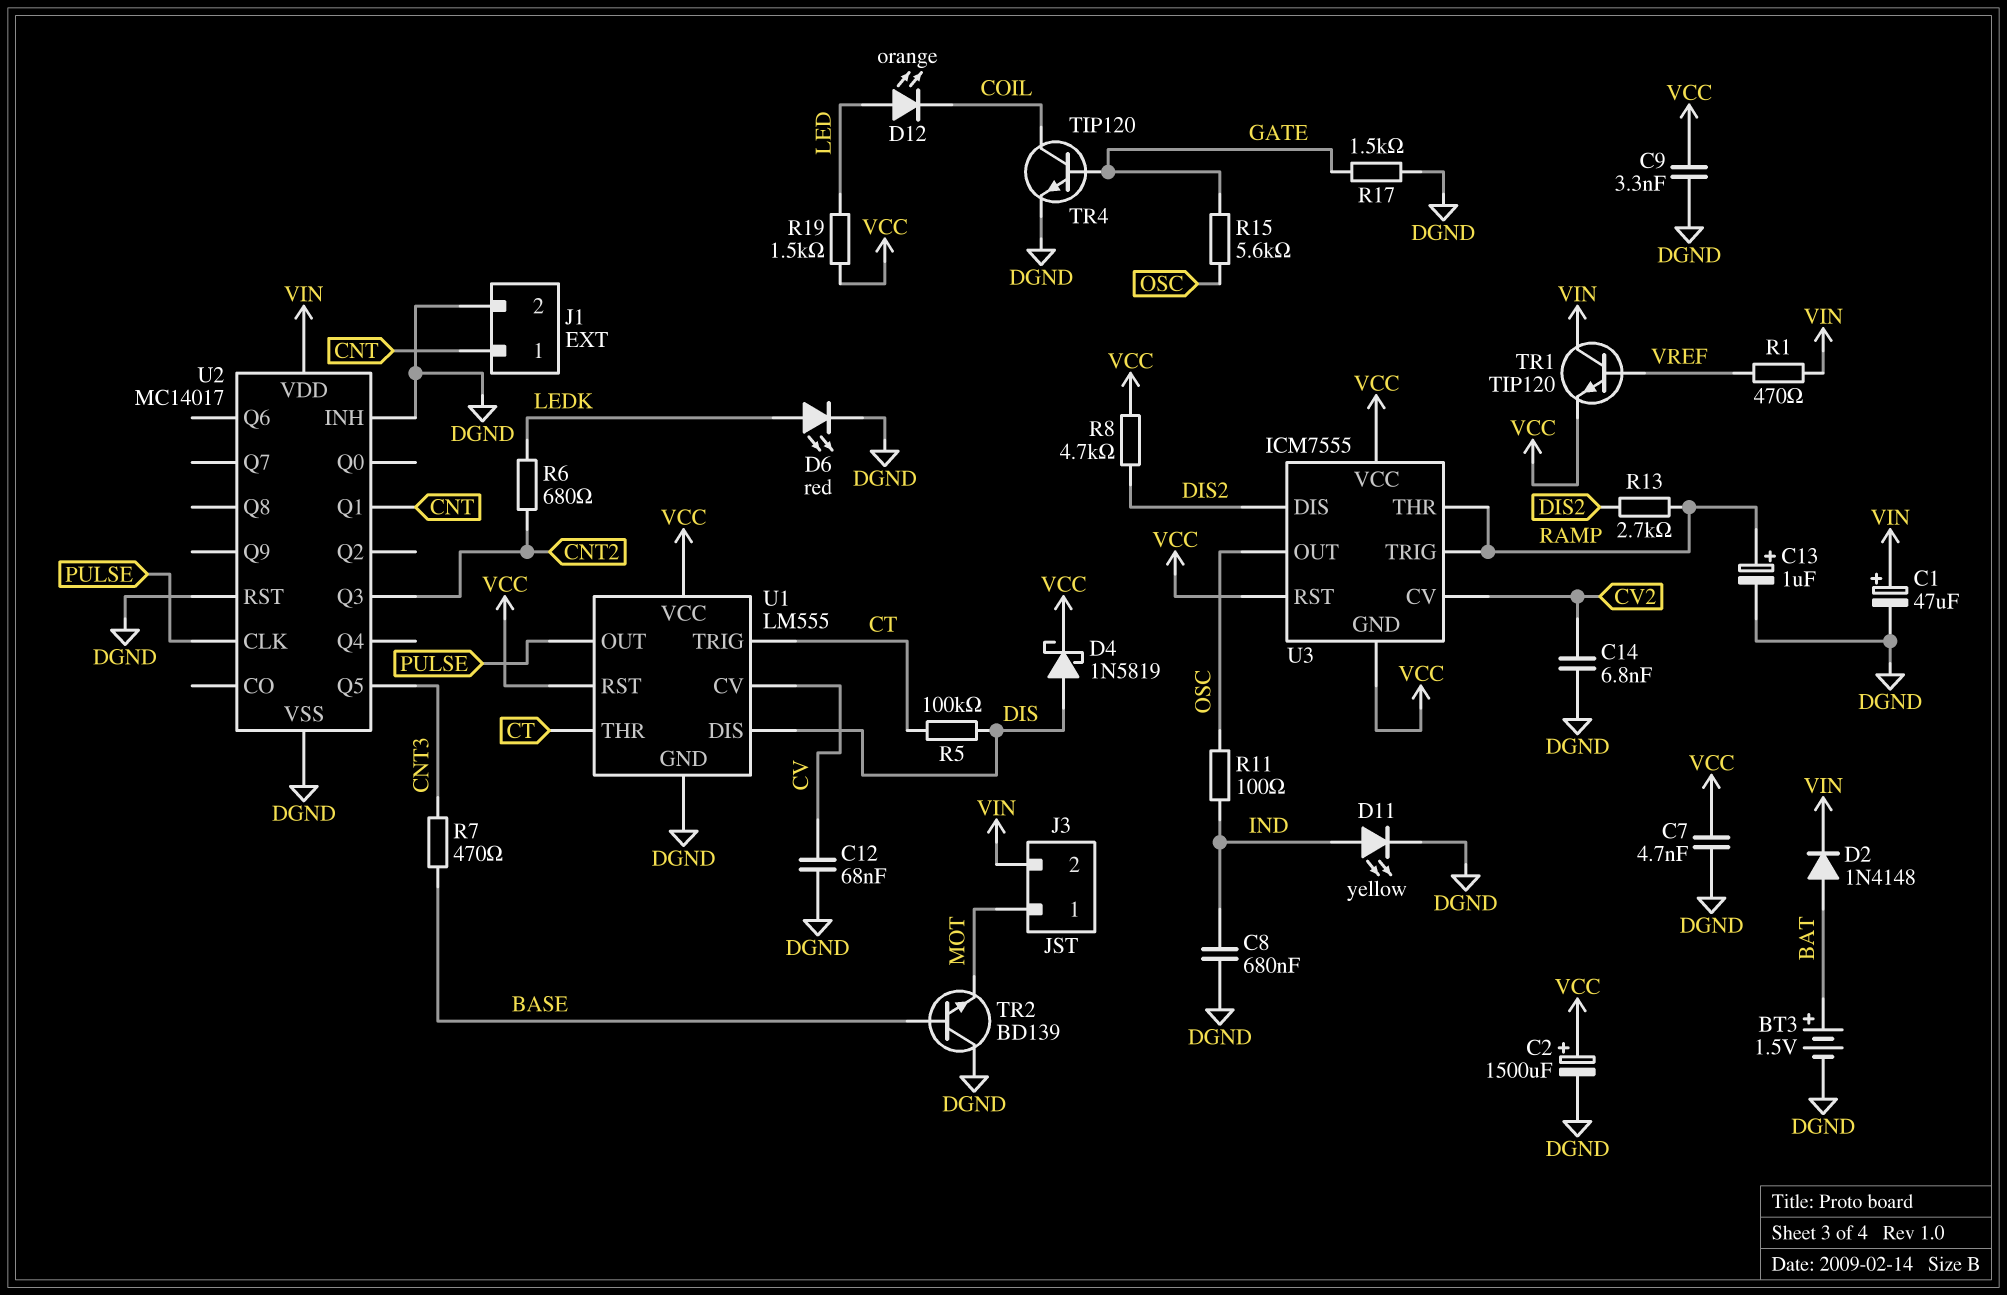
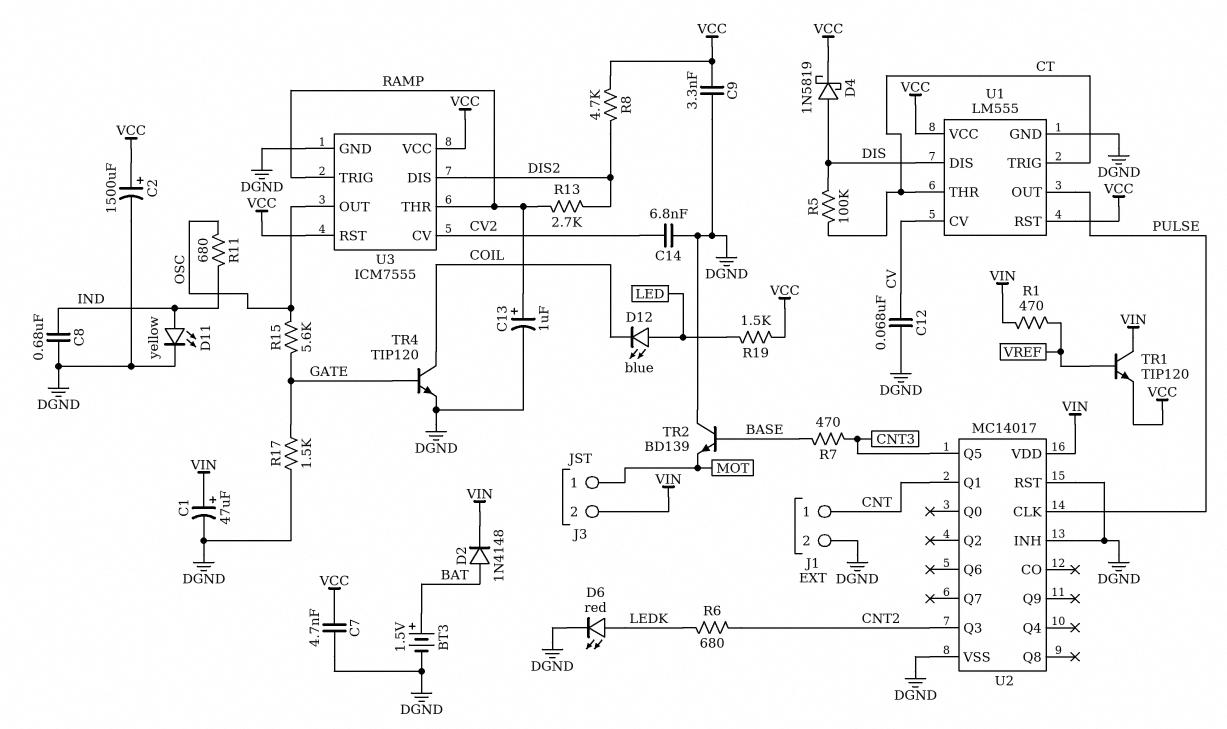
D12: LED orange (A LED, K COIL) -> LED blue (A LED, K COIL)
R11: 100 (IND, OSC) -> 680 (IND, OSC)
U3 pin GND: VCC -> DGND

